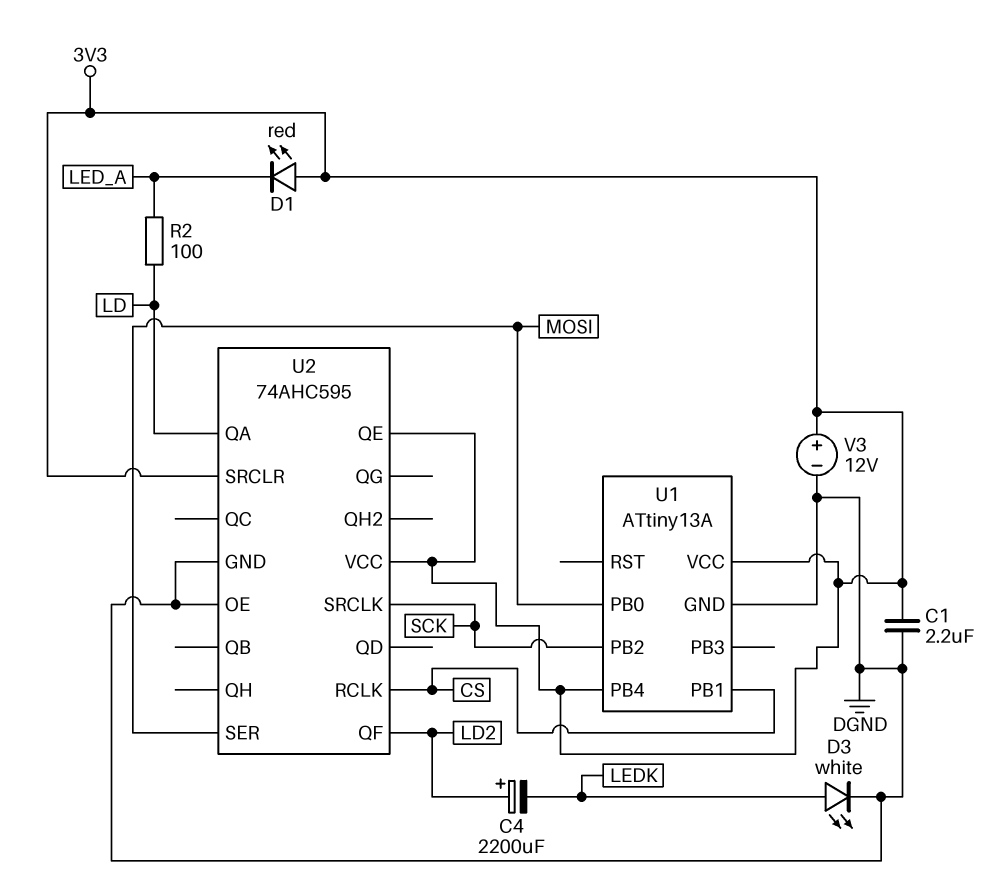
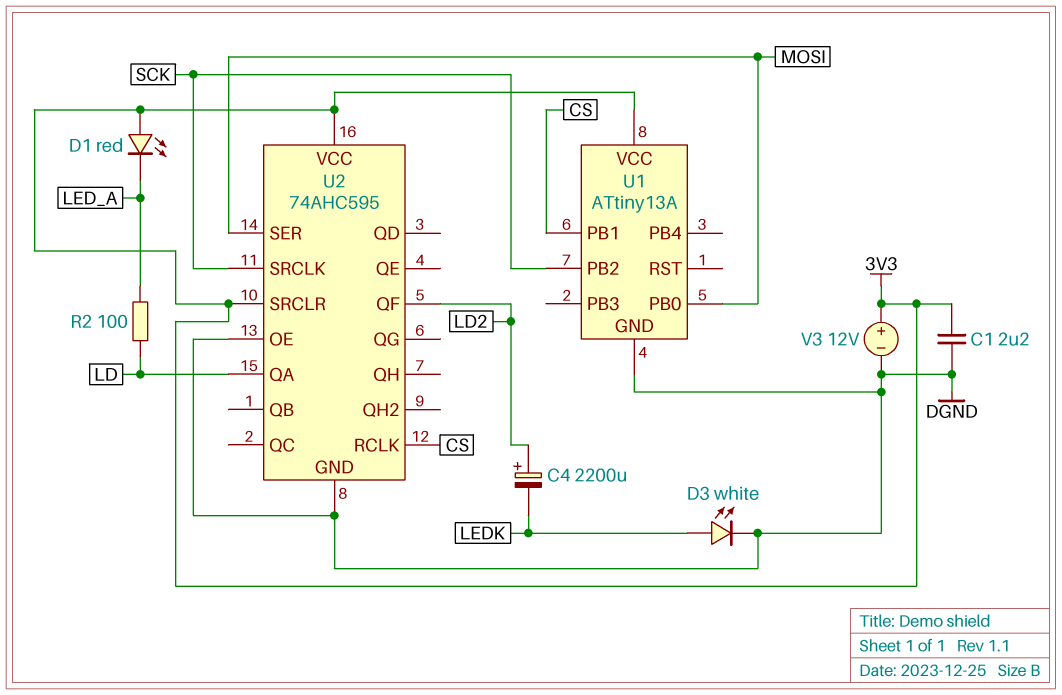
U1 pin PB4: 3V3 -> none
U2 pin QE: 3V3 -> none

